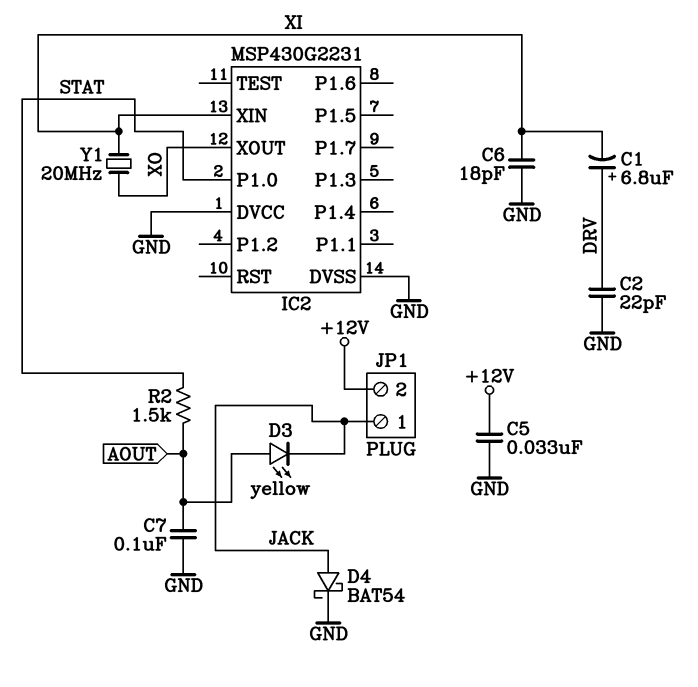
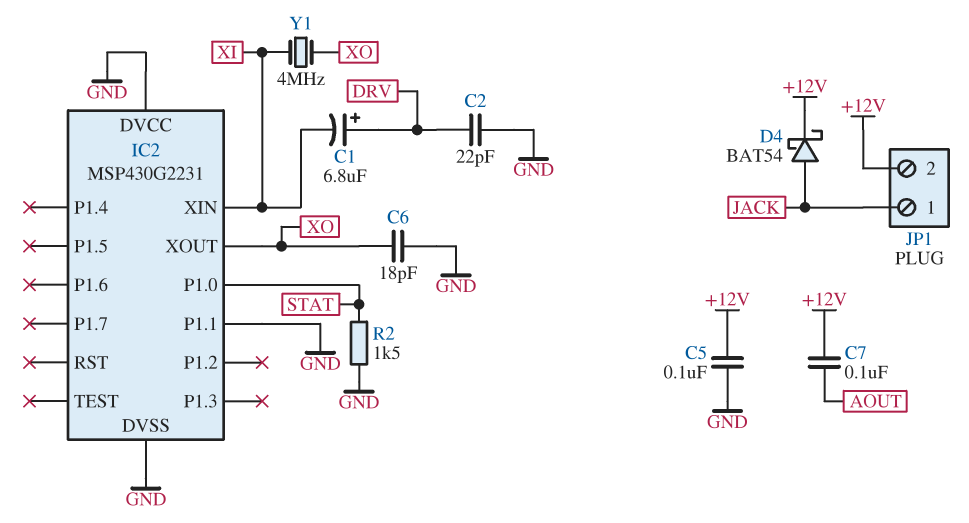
C5: 33nF (+12V, GND) -> 100nF (+12V, GND)
C6: 18pF (GND, XI) -> 18pF (GND, XO)
C7: 100nF (AOUT, GND) -> 100nF (+12V, AOUT)
D3: LED yellow (A AOUT, K JACK) -> none
D4: schottky BAT54 (A JACK, K GND) -> schottky BAT54 (A JACK, K +12V)
IC2 pin P1.1: none -> GND
R2: 1.5k (AOUT, STAT) -> 1.5k (GND, STAT)
Y1: 20MHz (XI, XO) -> 4MHz (XI, XO)

